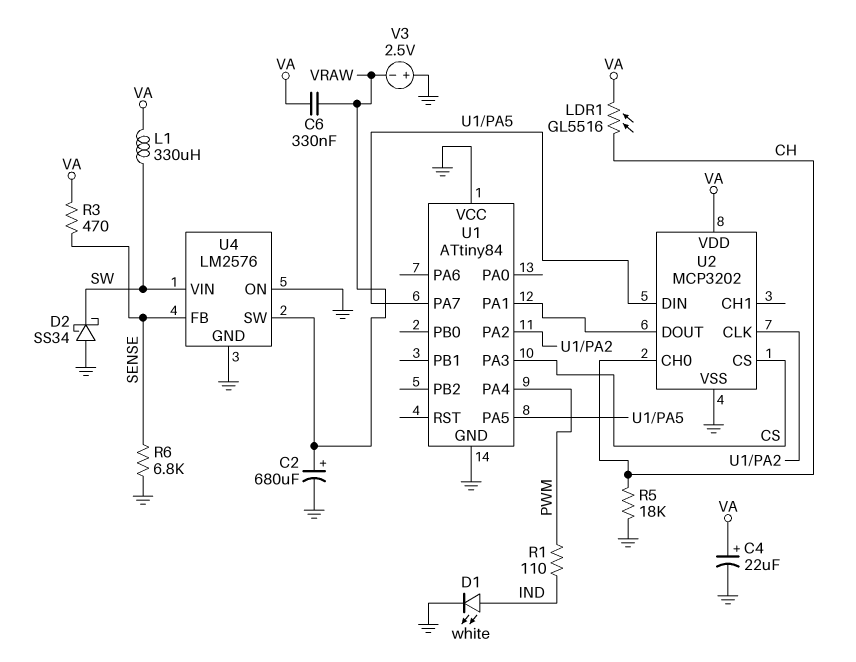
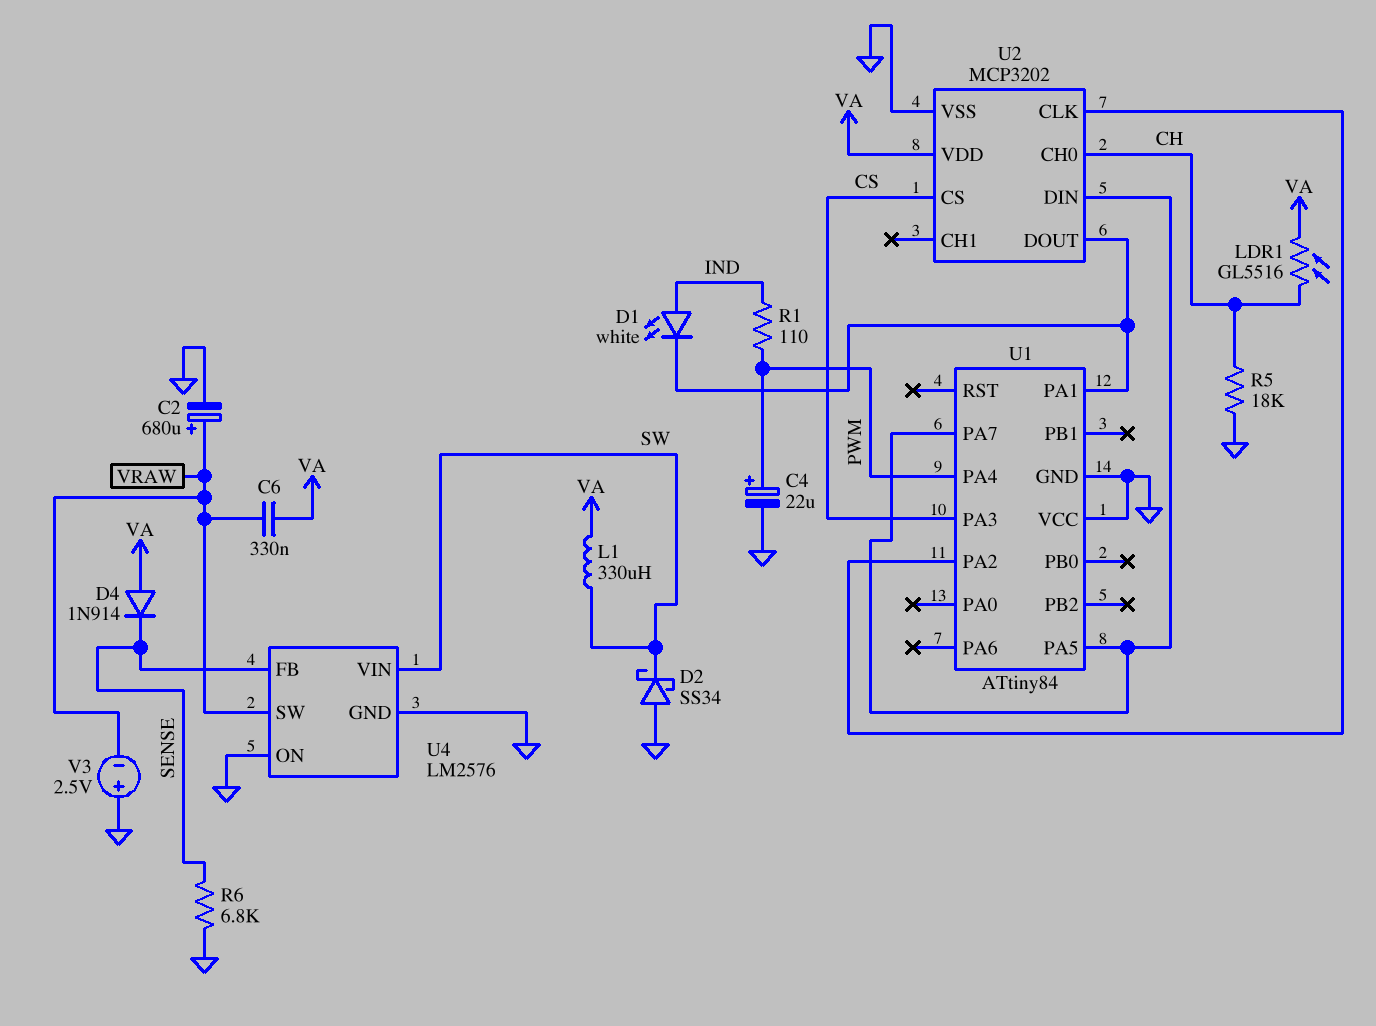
C4: 22uF (plus VA, minus GND) -> 22uF (plus PWM, minus GND)
D1: LED white (A IND, K GND) -> LED white (A IND, K U1/PA1)
D4: none -> diode 1N914 (A VA, K SENSE)
R3: 470 (SENSE, VA) -> none

